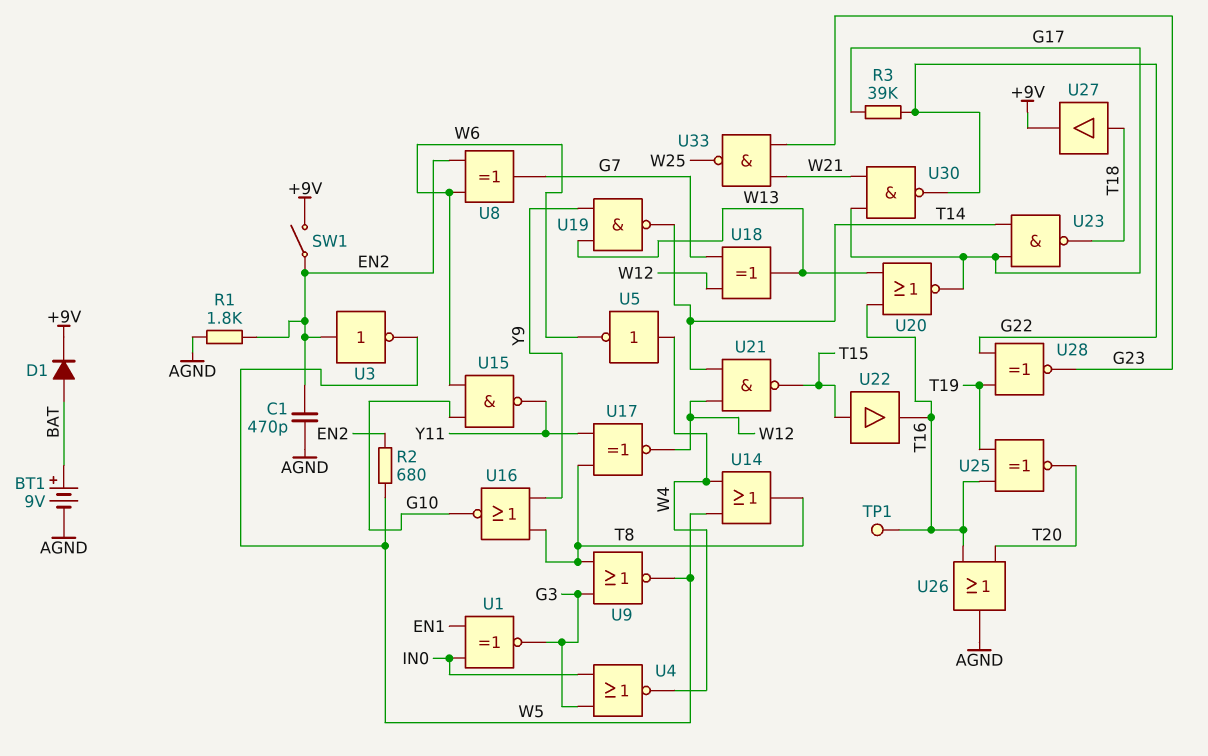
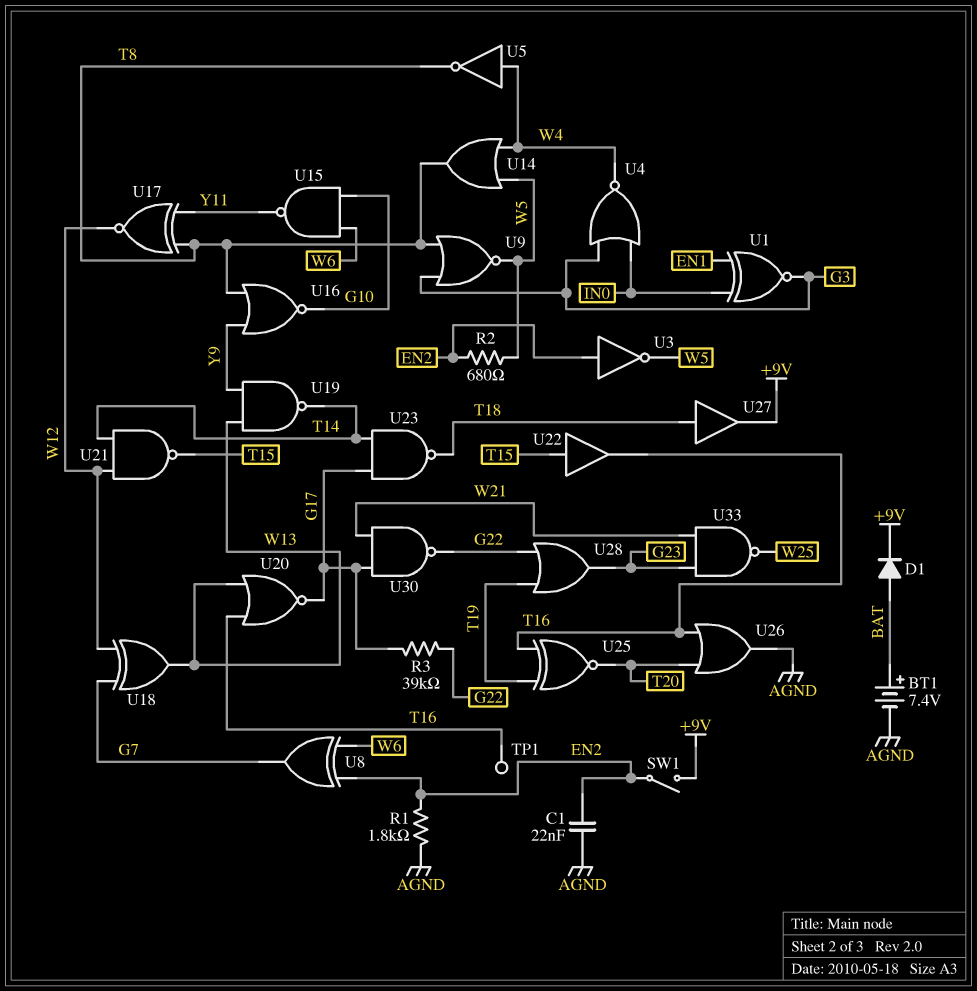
BT1: 9V (plus BAT, minus AGND) -> 7.4V (plus BAT, minus AGND)
C1: 470pF (AGND, EN2) -> 22nF (AGND, EN2)
U5: NOT (in W4, out W6) -> NOT (in W4, out T8)
U28: XNOR (in G22, in T19, out G23) -> OR (in G22, in T19, out G23)

